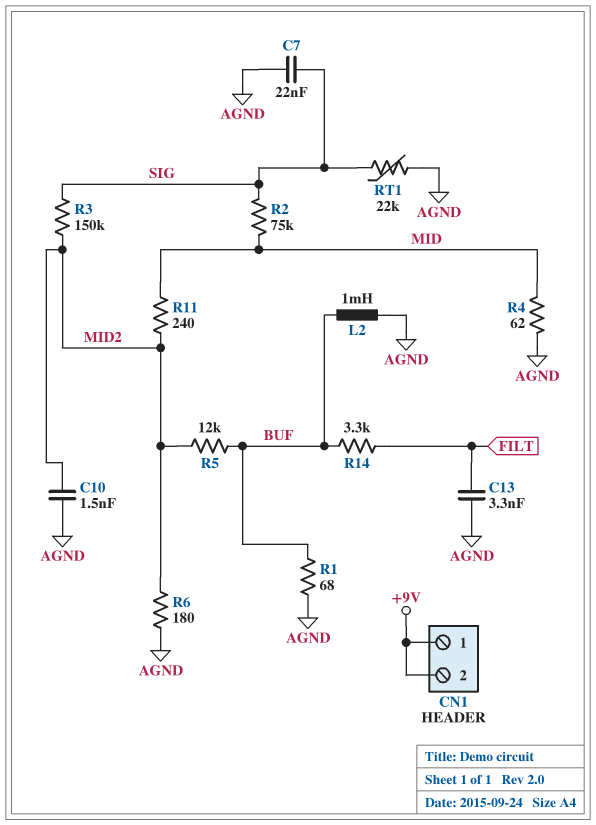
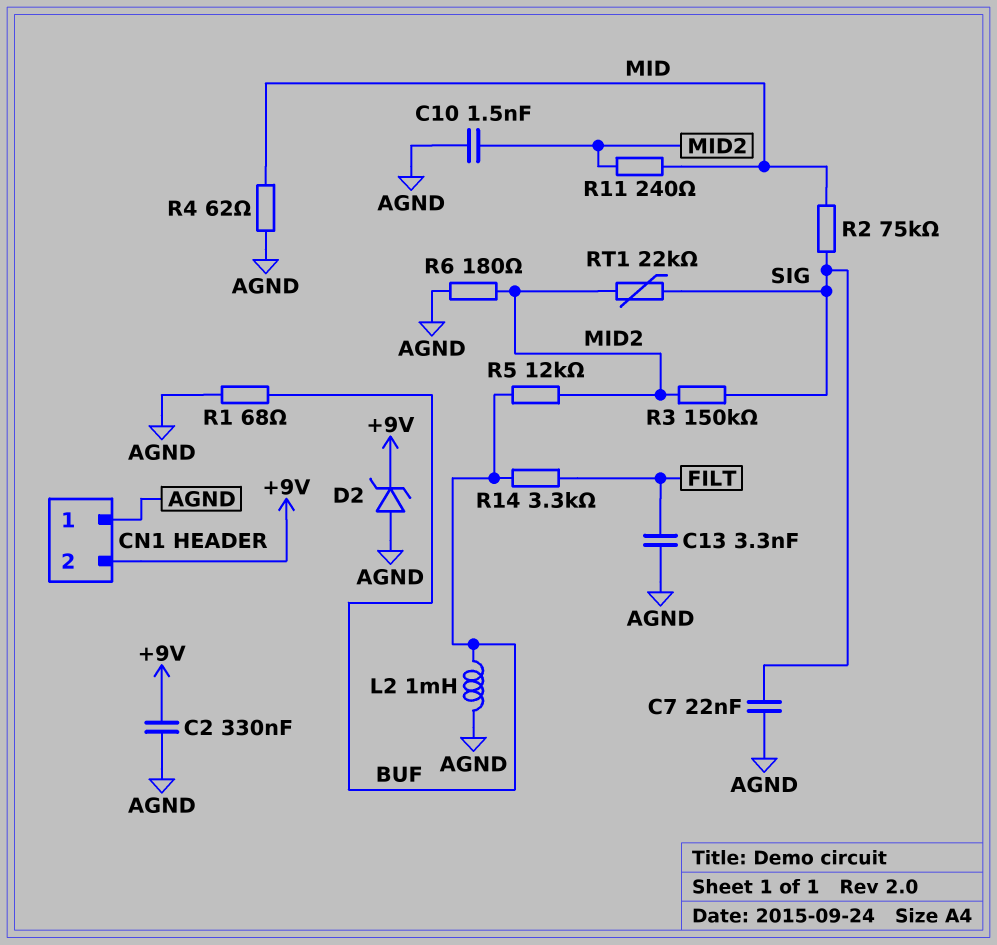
C2: none -> 330nF (+9V, AGND)
CN1 pin 1: +9V -> AGND
D2: none -> zener (A AGND, K +9V)
RT1: 22k (AGND, SIG) -> 22k (MID2, SIG)

